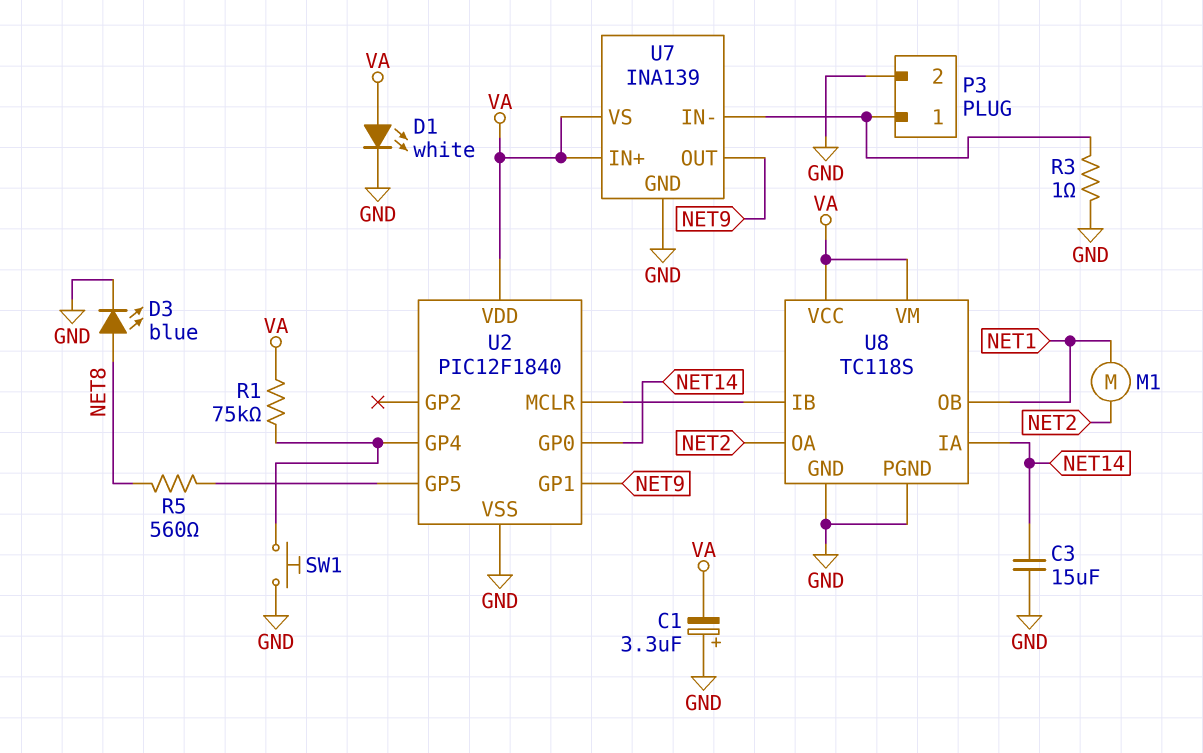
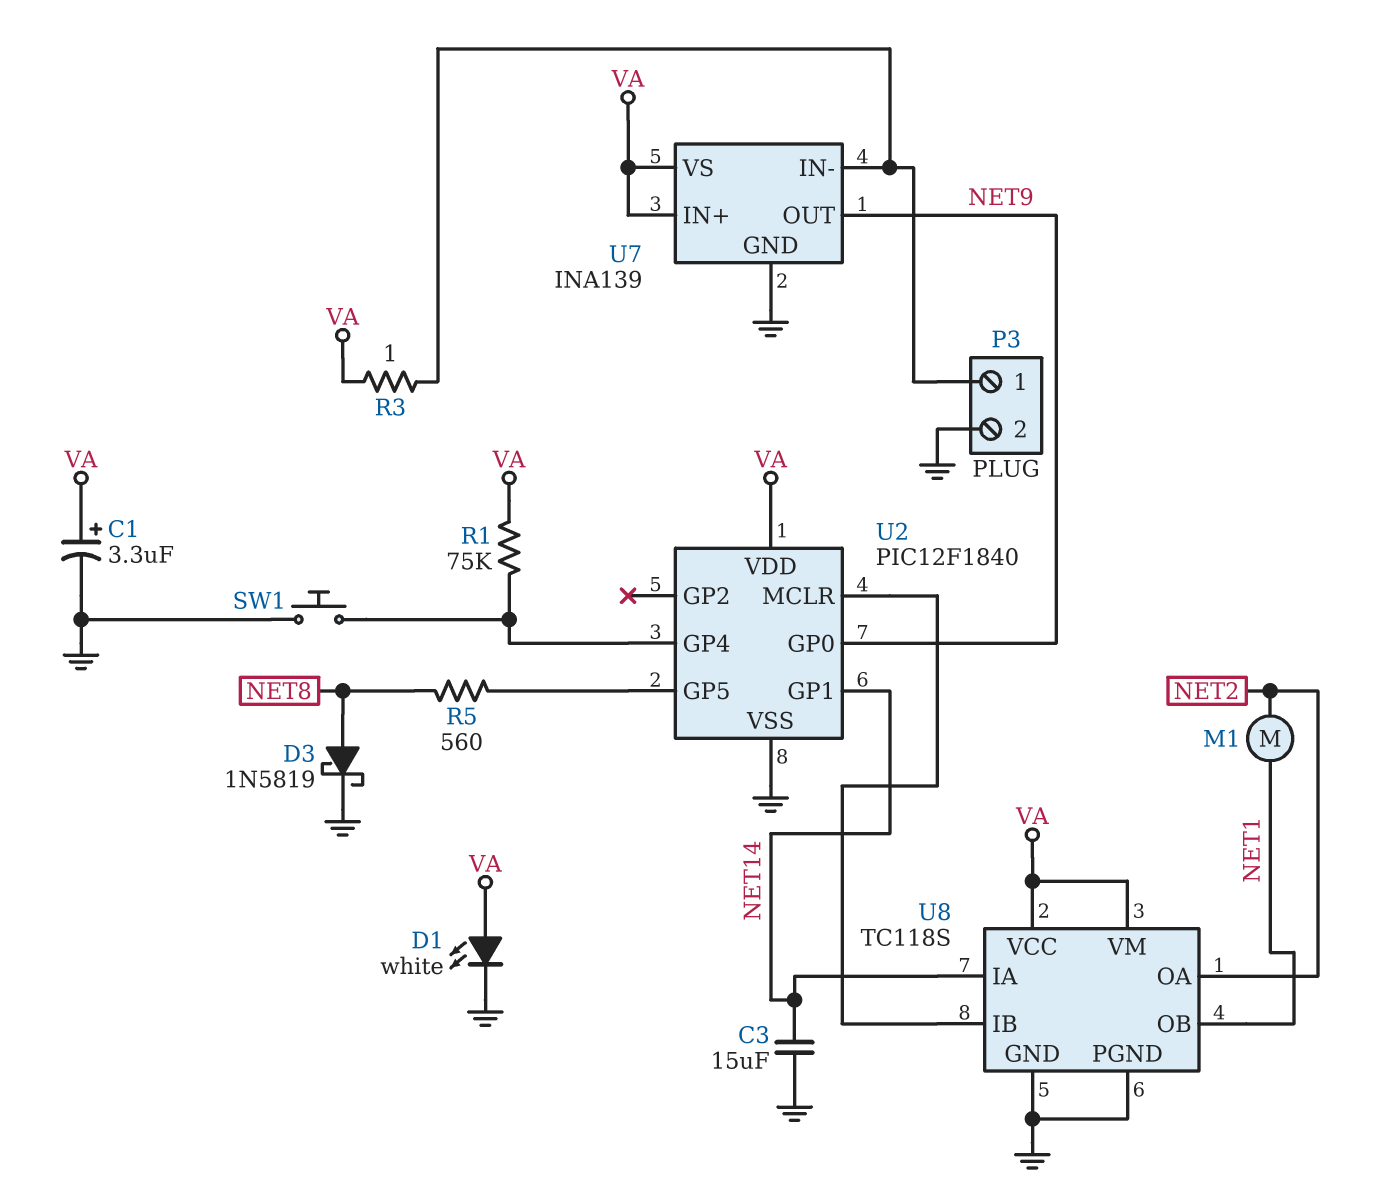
C1: 3.3uF (plus GND, minus VA) -> 3.3uF (plus VA, minus GND)
D3: LED blue (A NET8, K GND) -> schottky 1N5819 (A NET8, K GND)
R3: 1 (GND, P3/1) -> 1 (P3/1, VA)
U2 pin GP0: NET14 -> NET9
U2 pin GP1: NET9 -> NET14

